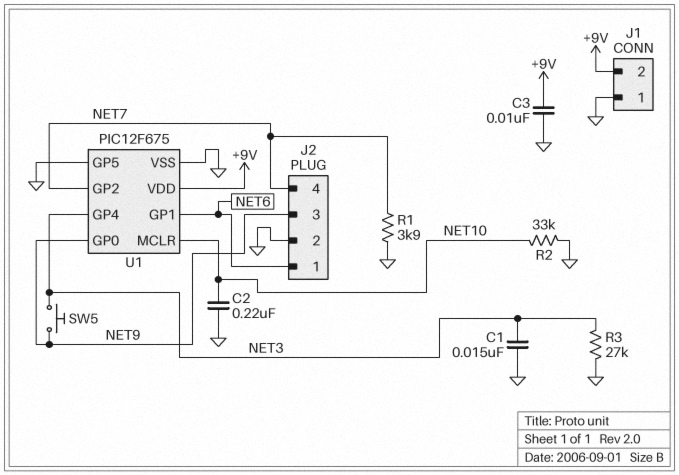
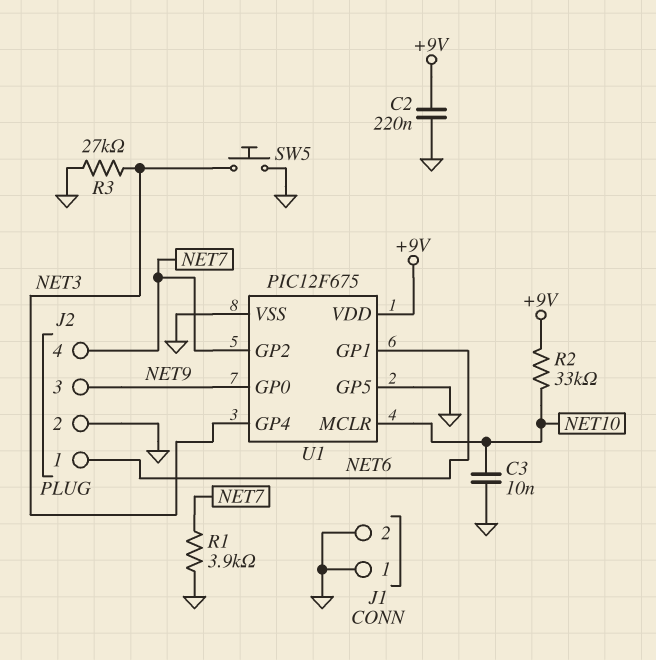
C1: 15nF (GND, NET3) -> none
C2: 220nF (GND, NET10) -> 220nF (+9V, GND)
C3: 10nF (+9V, GND) -> 10nF (GND, NET10)
J1 pin 2: +9V -> GND
R2: 33k (GND, NET10) -> 33k (+9V, NET10)
SW5: button (NET3, NET9) -> button (GND, NET3)

